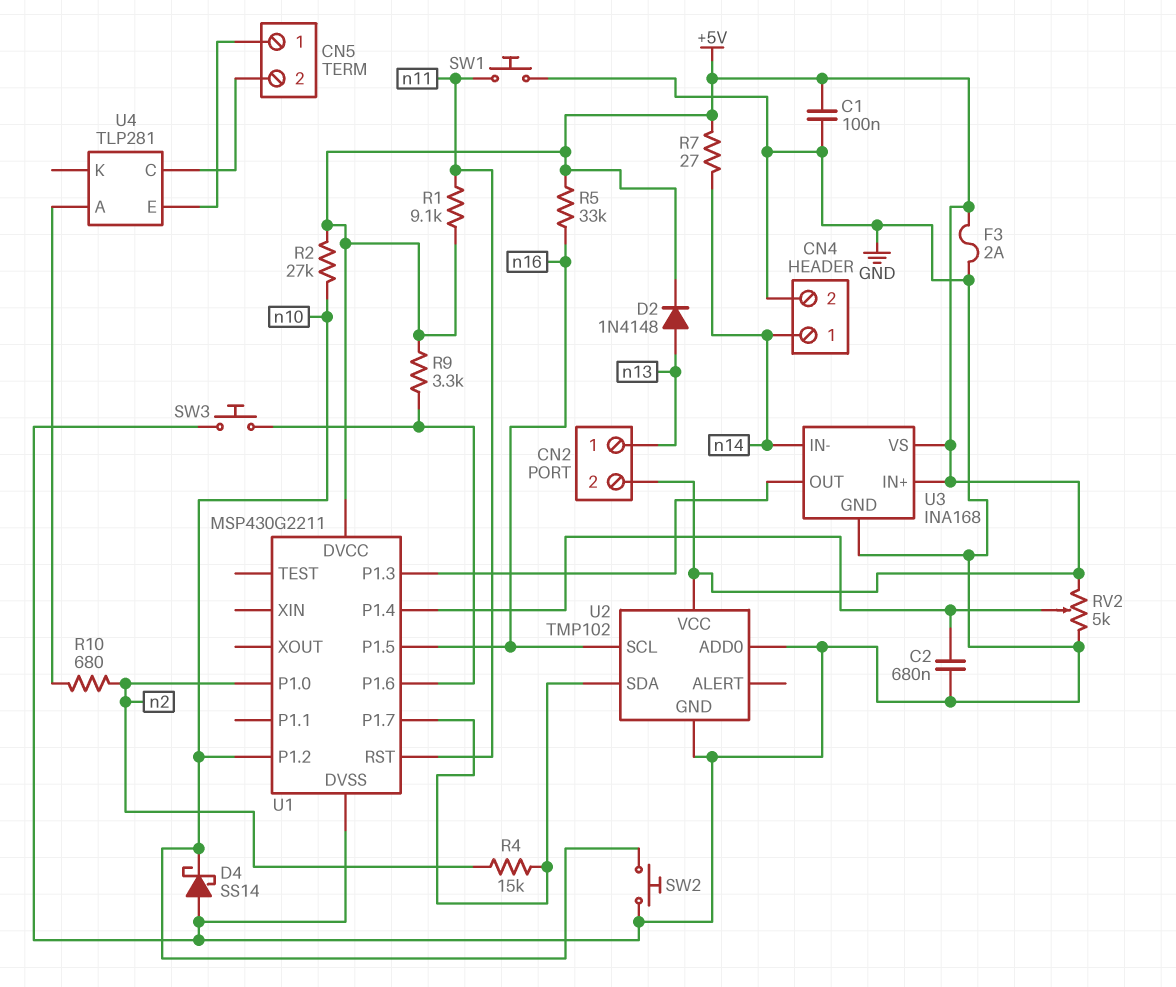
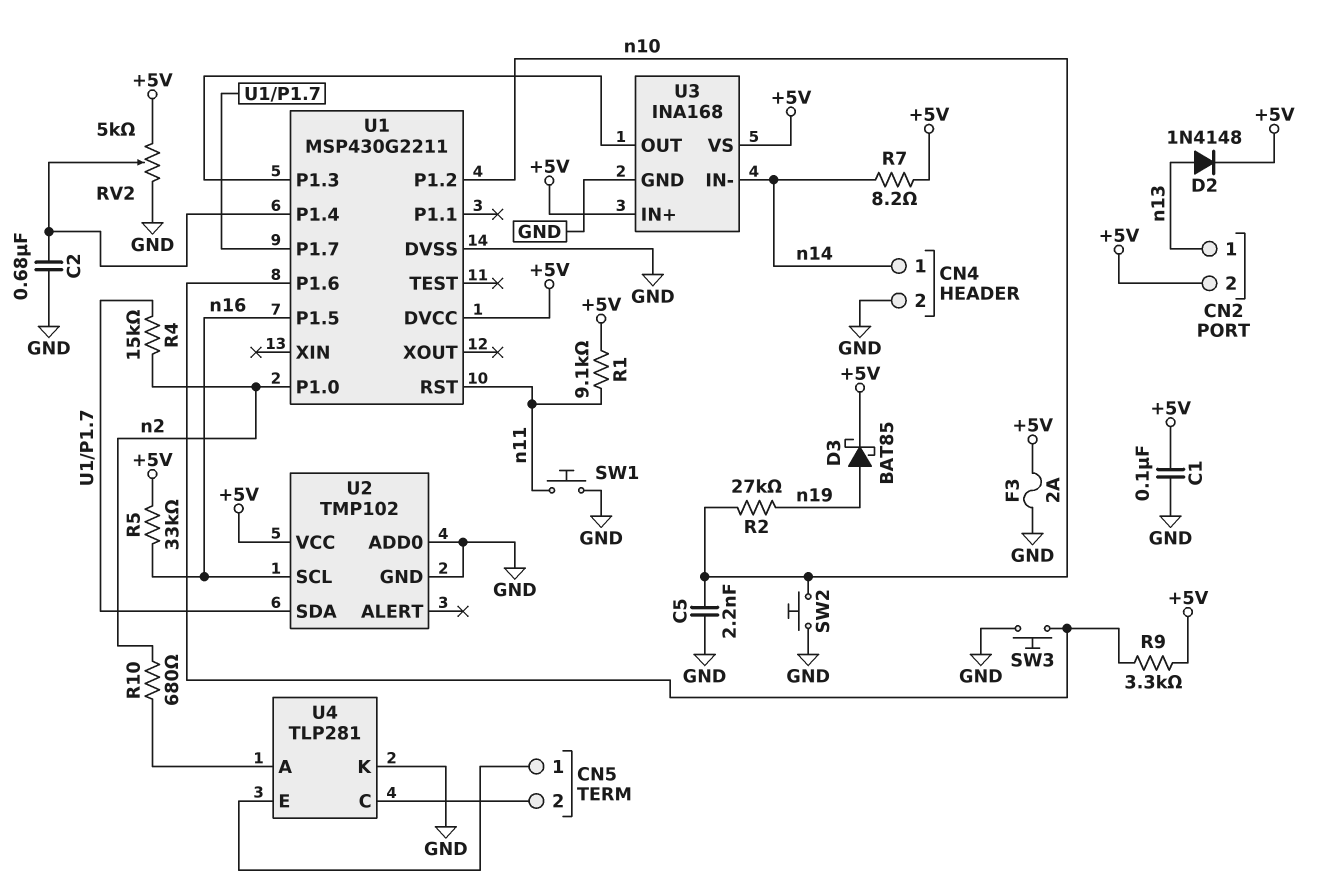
C5: none -> 2.2nF (GND, n10)
D3: none -> schottky BAT85 (A n19, K +5V)
D4: schottky SS14 (A GND, K n10) -> none
R2: 27k (+5V, n10) -> 27k (n10, n19)
R7: 27 (+5V, n14) -> 8.2 (+5V, n14)
U4 pin K: none -> GND

